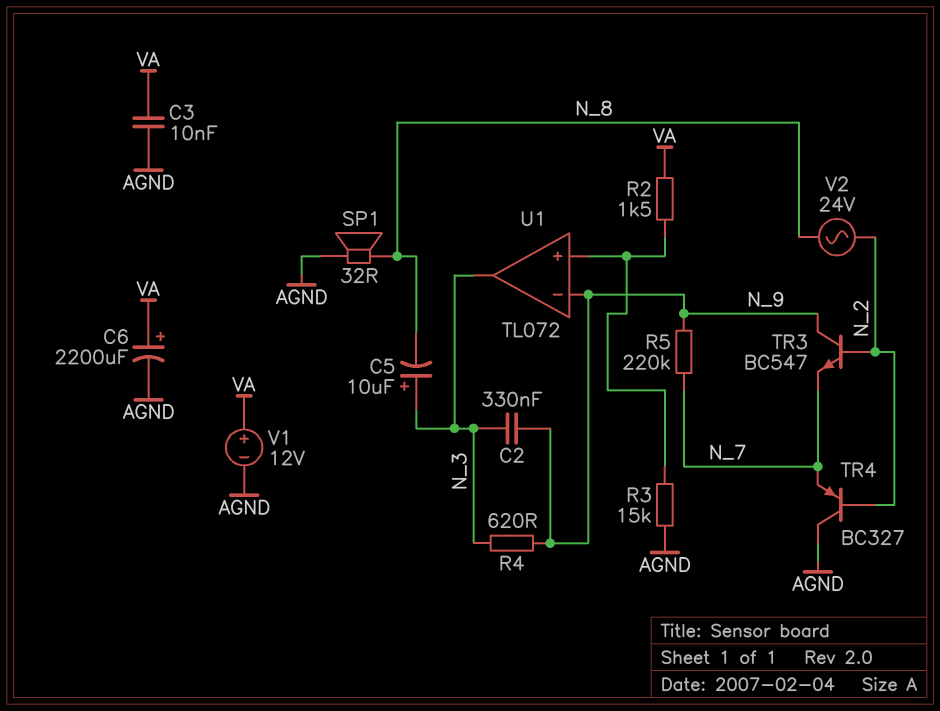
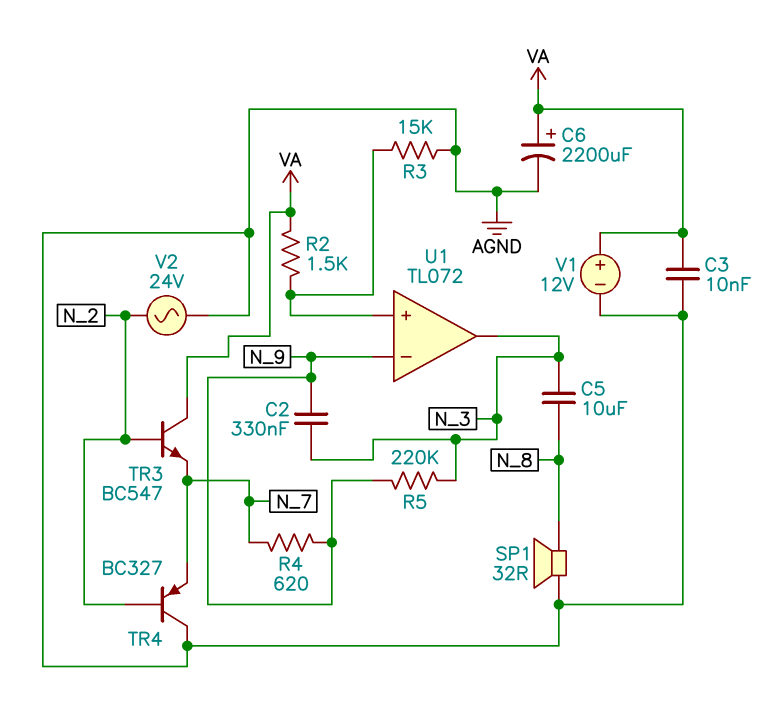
C5: 10uF (plus N_3, minus N_8) -> 10uF (N_3, N_8)
R4: 620 (N_3, N_9) -> 620 (N_7, N_9)
R5: 220k (N_7, N_9) -> 220k (N_3, N_9)
TR3: NPN BC547 (B N_2, C N_9, E N_7) -> NPN BC547 (B N_2, C VA, E N_7)
V2: AC 24V (N_2, N_8) -> AC 24V (AGND, N_2)

